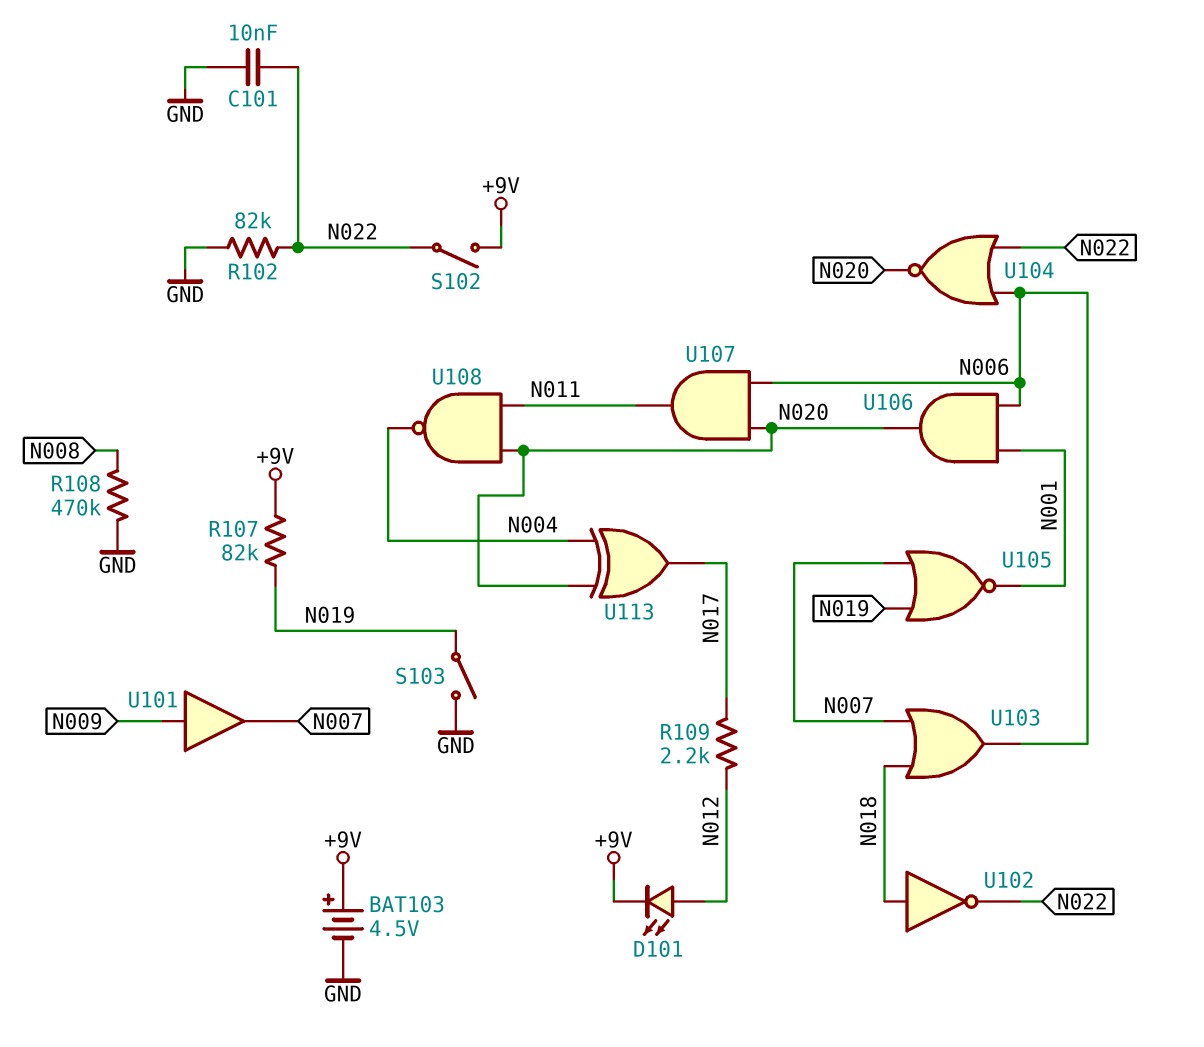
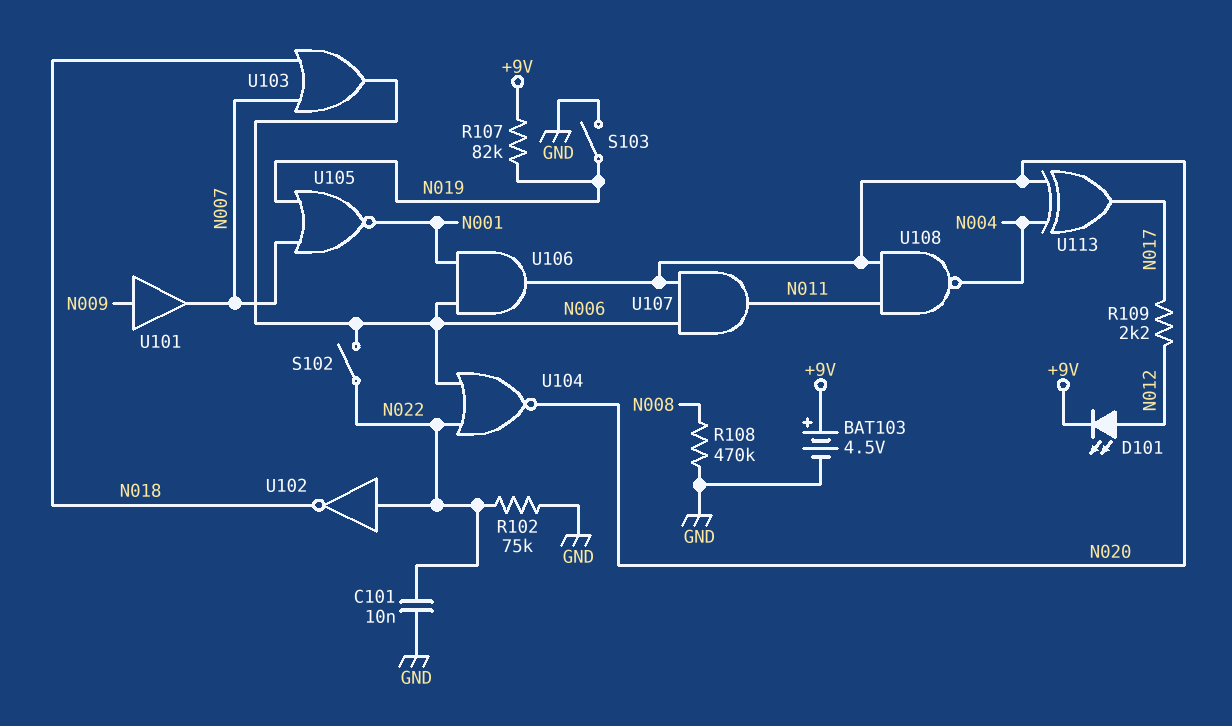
R102: 82k (GND, N022) -> 75k (GND, N022)
S102: switch (+9V, N022) -> switch (N006, N022)
U102: NOT (in N018, out N022) -> NOT (in N022, out N018)

